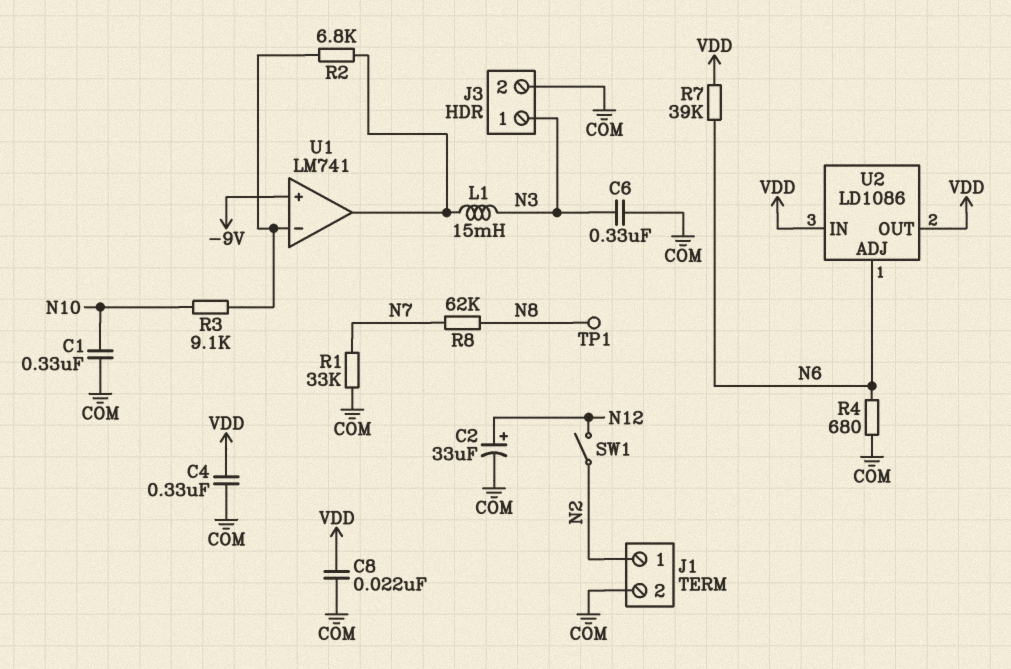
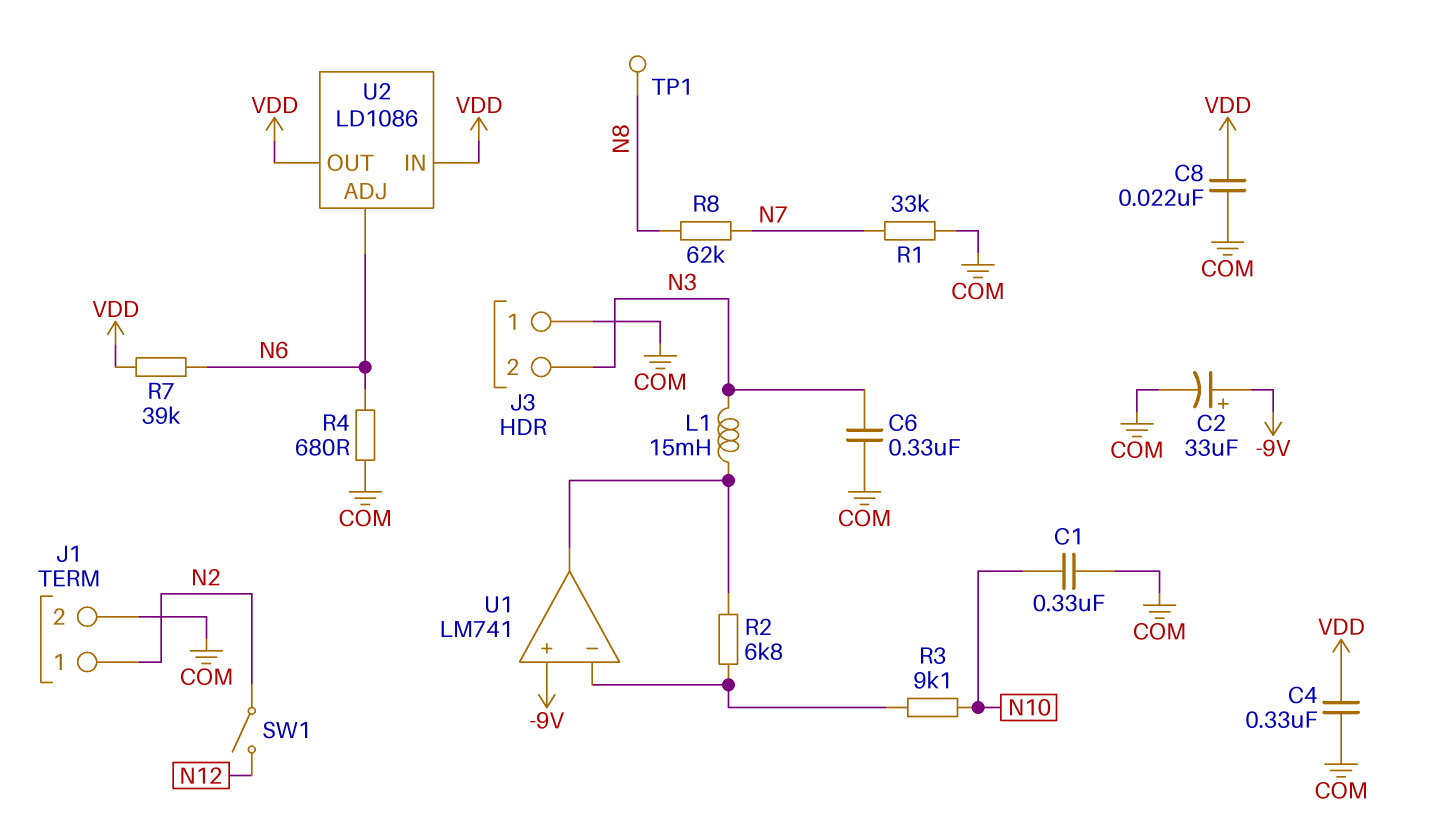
C2: 33uF (plus N12, minus COM) -> 33uF (plus -9V, minus COM)
J3 pin 1: N3 -> COM
J3 pin 2: COM -> N3

